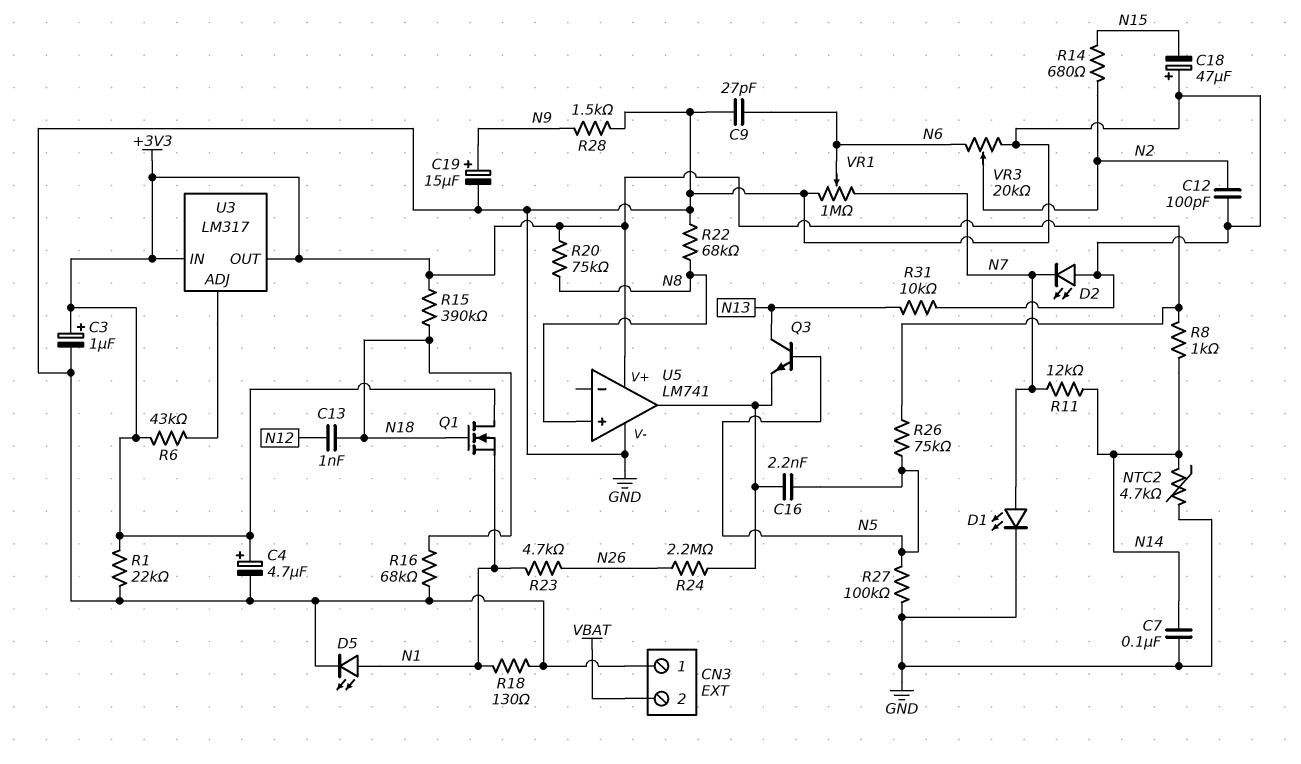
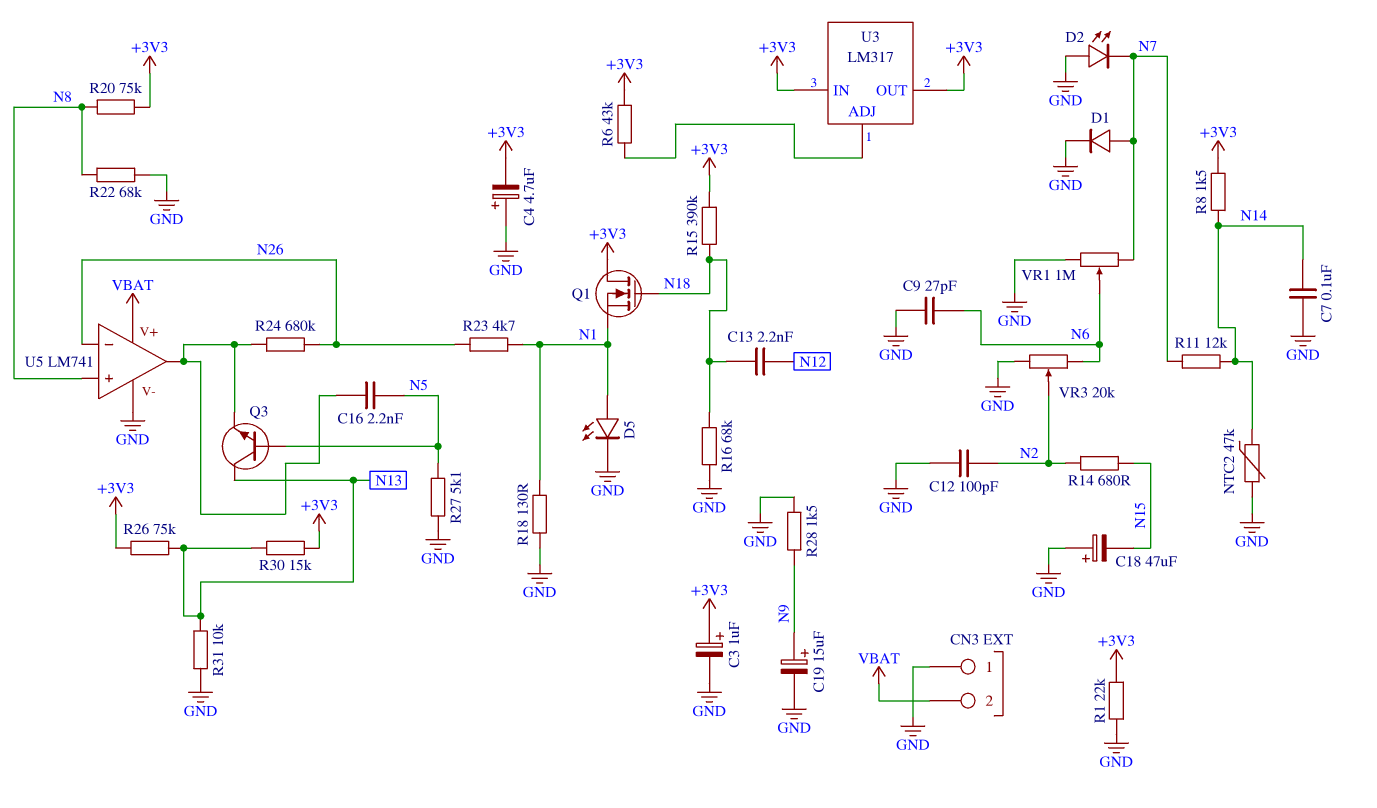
C4: 4.7uF (plus +3V3, minus GND) -> 4.7uF (plus GND, minus +3V3)
C13: 1nF (N12, N18) -> 2.2nF (N12, N18)
D1: LED (A N7, K GND) -> diode (A N7, K GND)
NTC2: 4.7k (GND, N14) -> 47k (GND, N14)
R8: 1k (+3V3, N14) -> 1.5k (+3V3, N14)
R24: 2.2M (N26, U5/out) -> 680k (N26, U5/out)
R26: 75k (+3V3, N5) -> 75k (+3V3, N13)
R27: 100k (GND, N5) -> 5.1k (GND, N5)
R30: none -> 15k (+3V3, N13)
U5 pin V+: +3V3 -> VBAT
U5 pin in-: none -> N26

